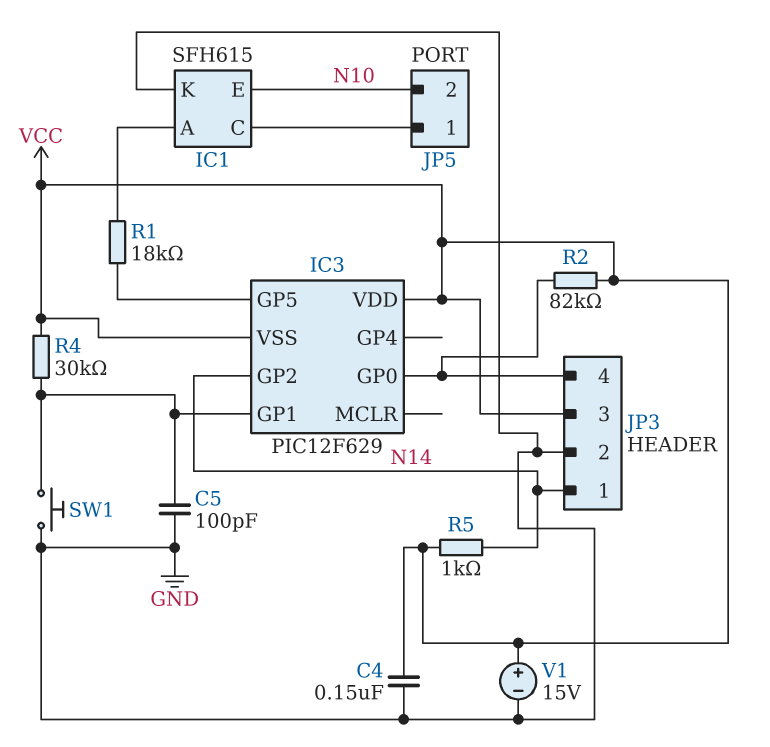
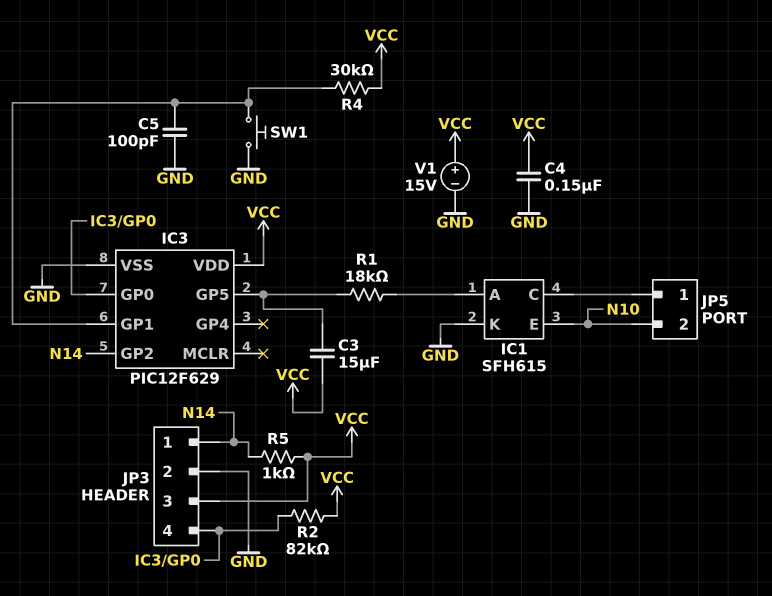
C3: none -> 15uF (IC3/GP5, VCC)
IC3 pin VSS: VCC -> GND

